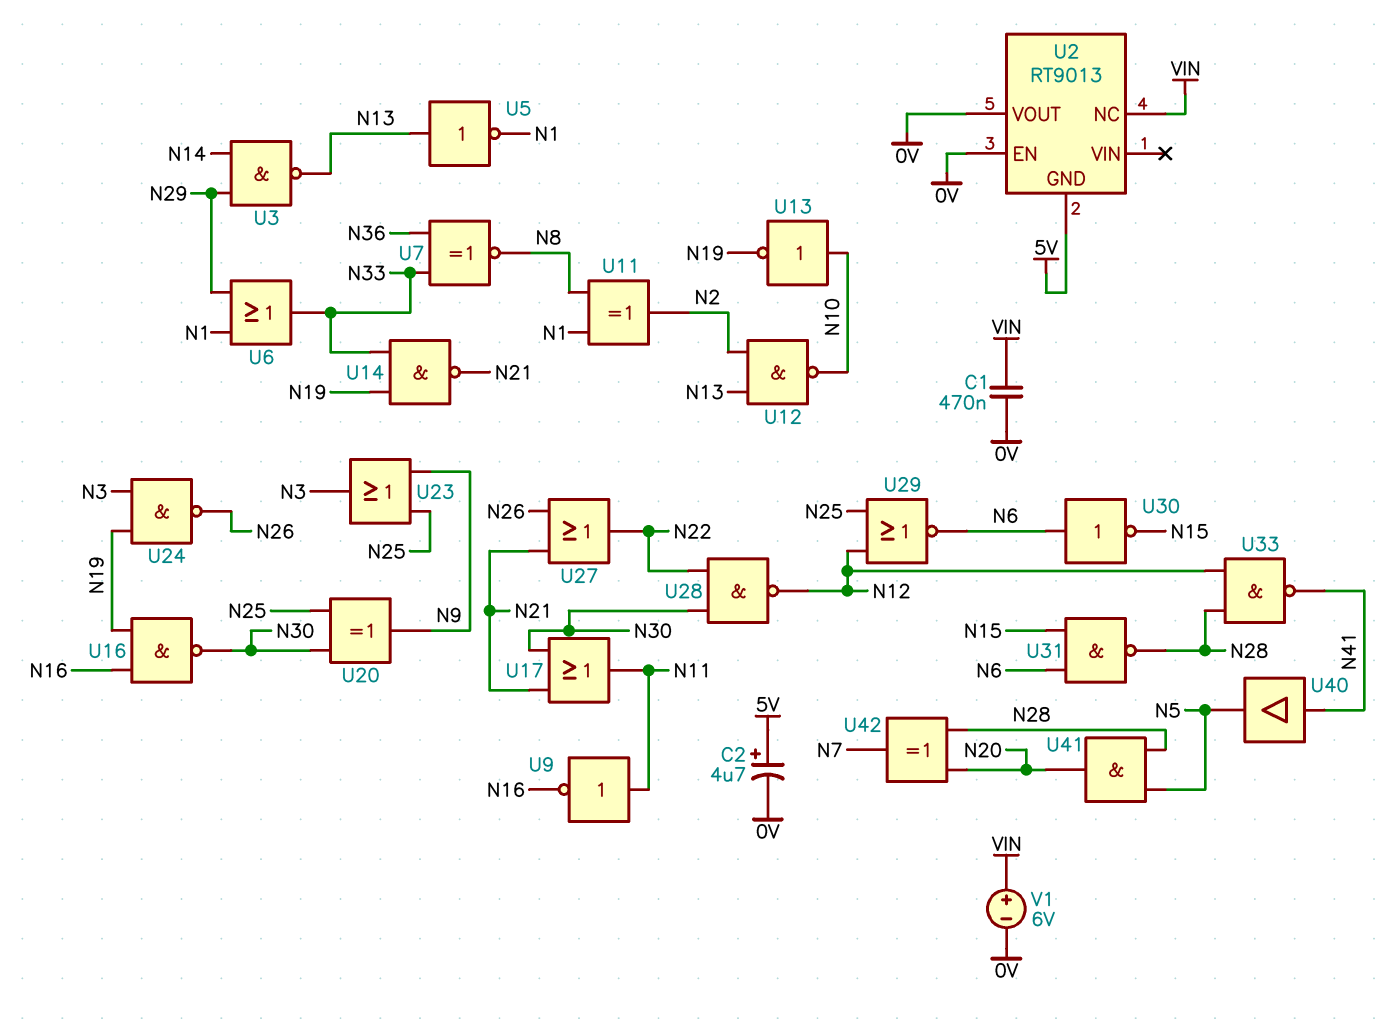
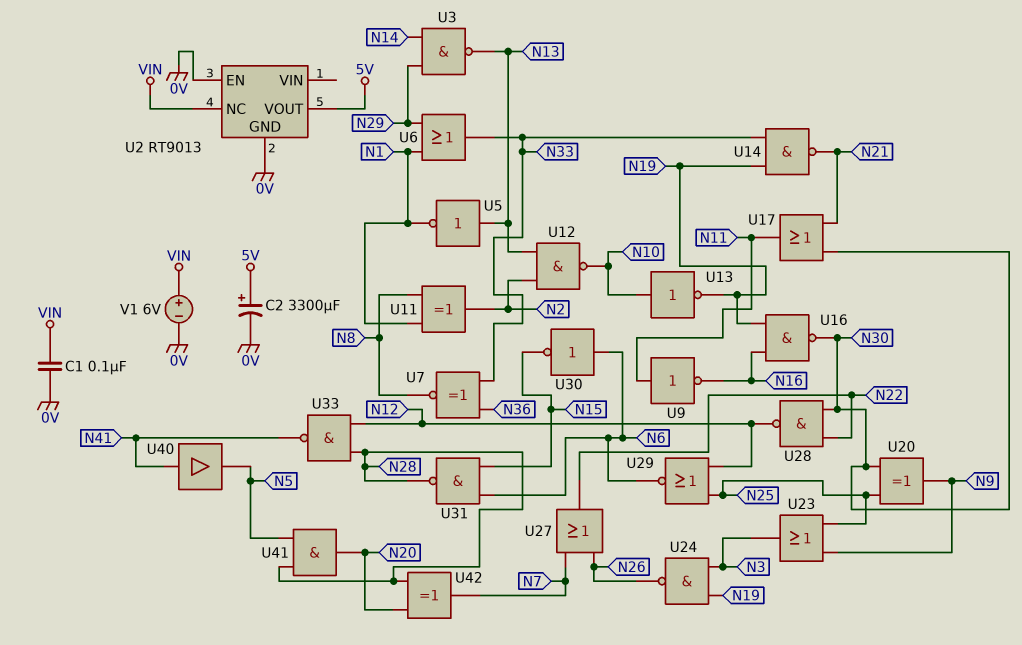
C1: 470nF (0V, VIN) -> 100nF (0V, VIN)
C2: 4.7uF (plus 5V, minus 0V) -> 3300uF (plus 5V, minus 0V)
U2 pin GND: 5V -> 0V
U2 pin VOUT: 0V -> 5V
U27: OR (in N21, in N26, out N22) -> OR (in N7, in N26, out N22)

